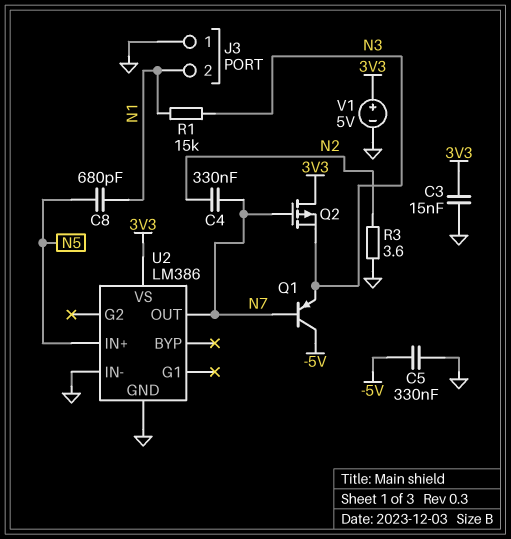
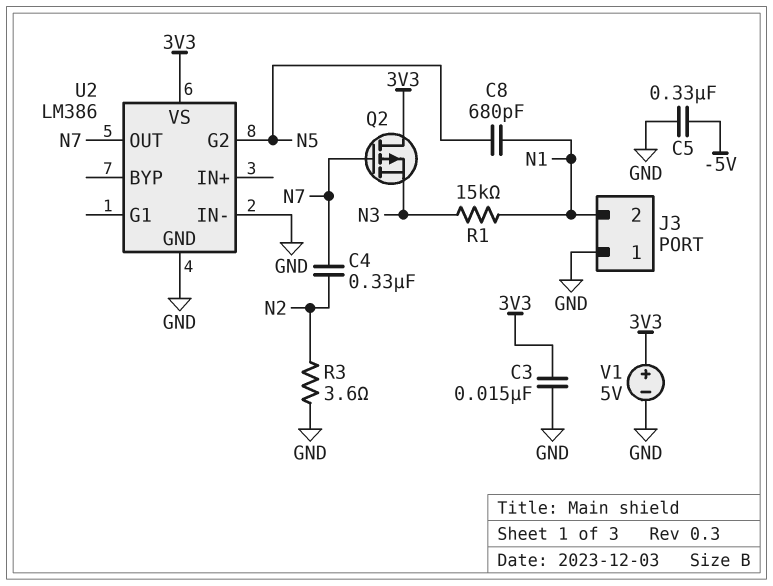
Q1: PNP (B N7, C -5V, E N3) -> none
U2 pin G2: none -> N5
U2 pin IN+: N5 -> none

